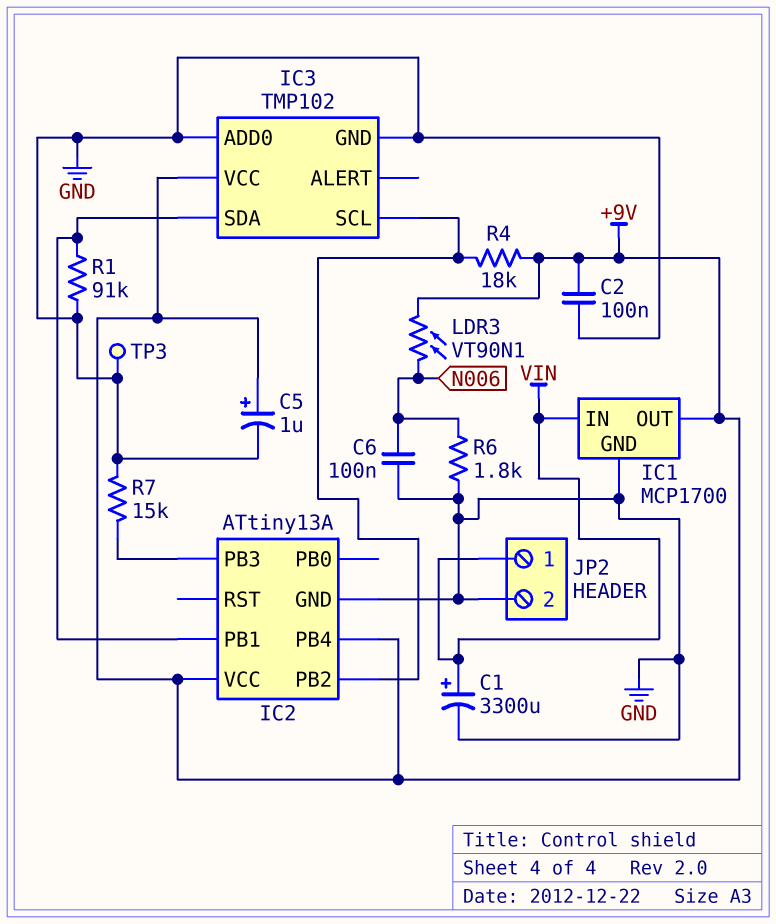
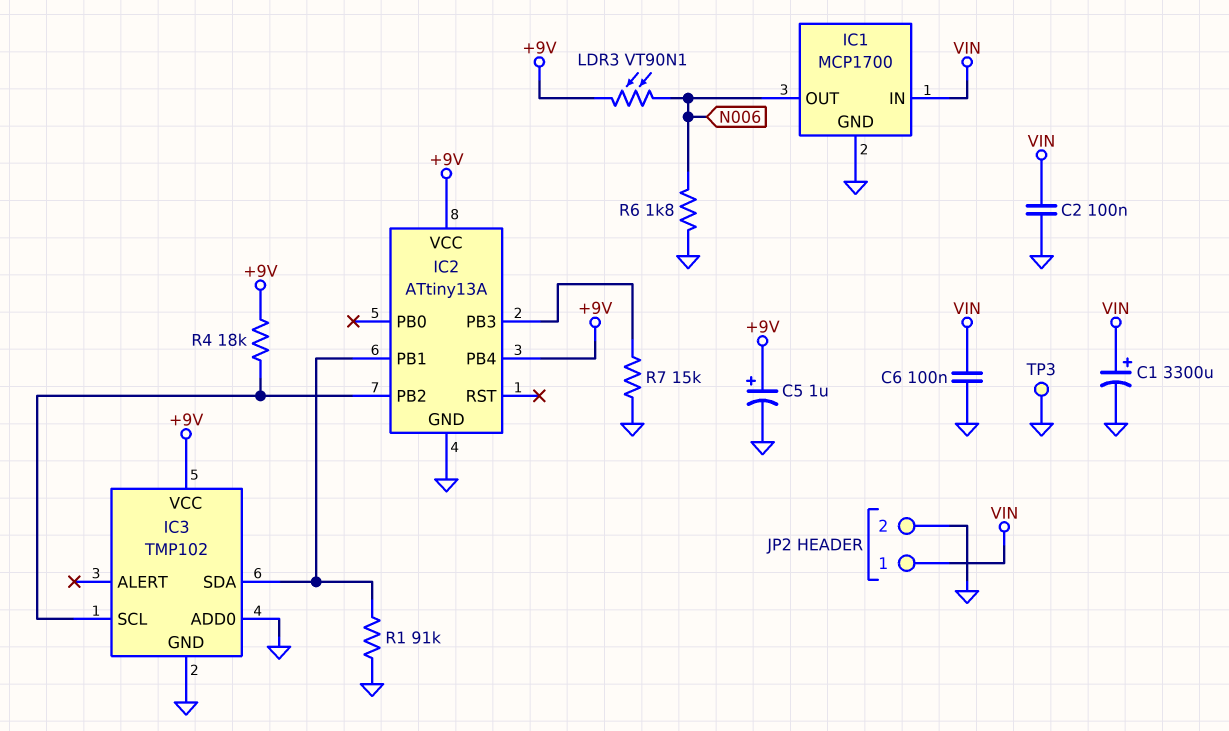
C2: 100nF (+9V, GND) -> 100nF (GND, VIN)
C6: 100nF (GND, N006) -> 100nF (GND, VIN)
IC1 pin OUT: +9V -> N006

